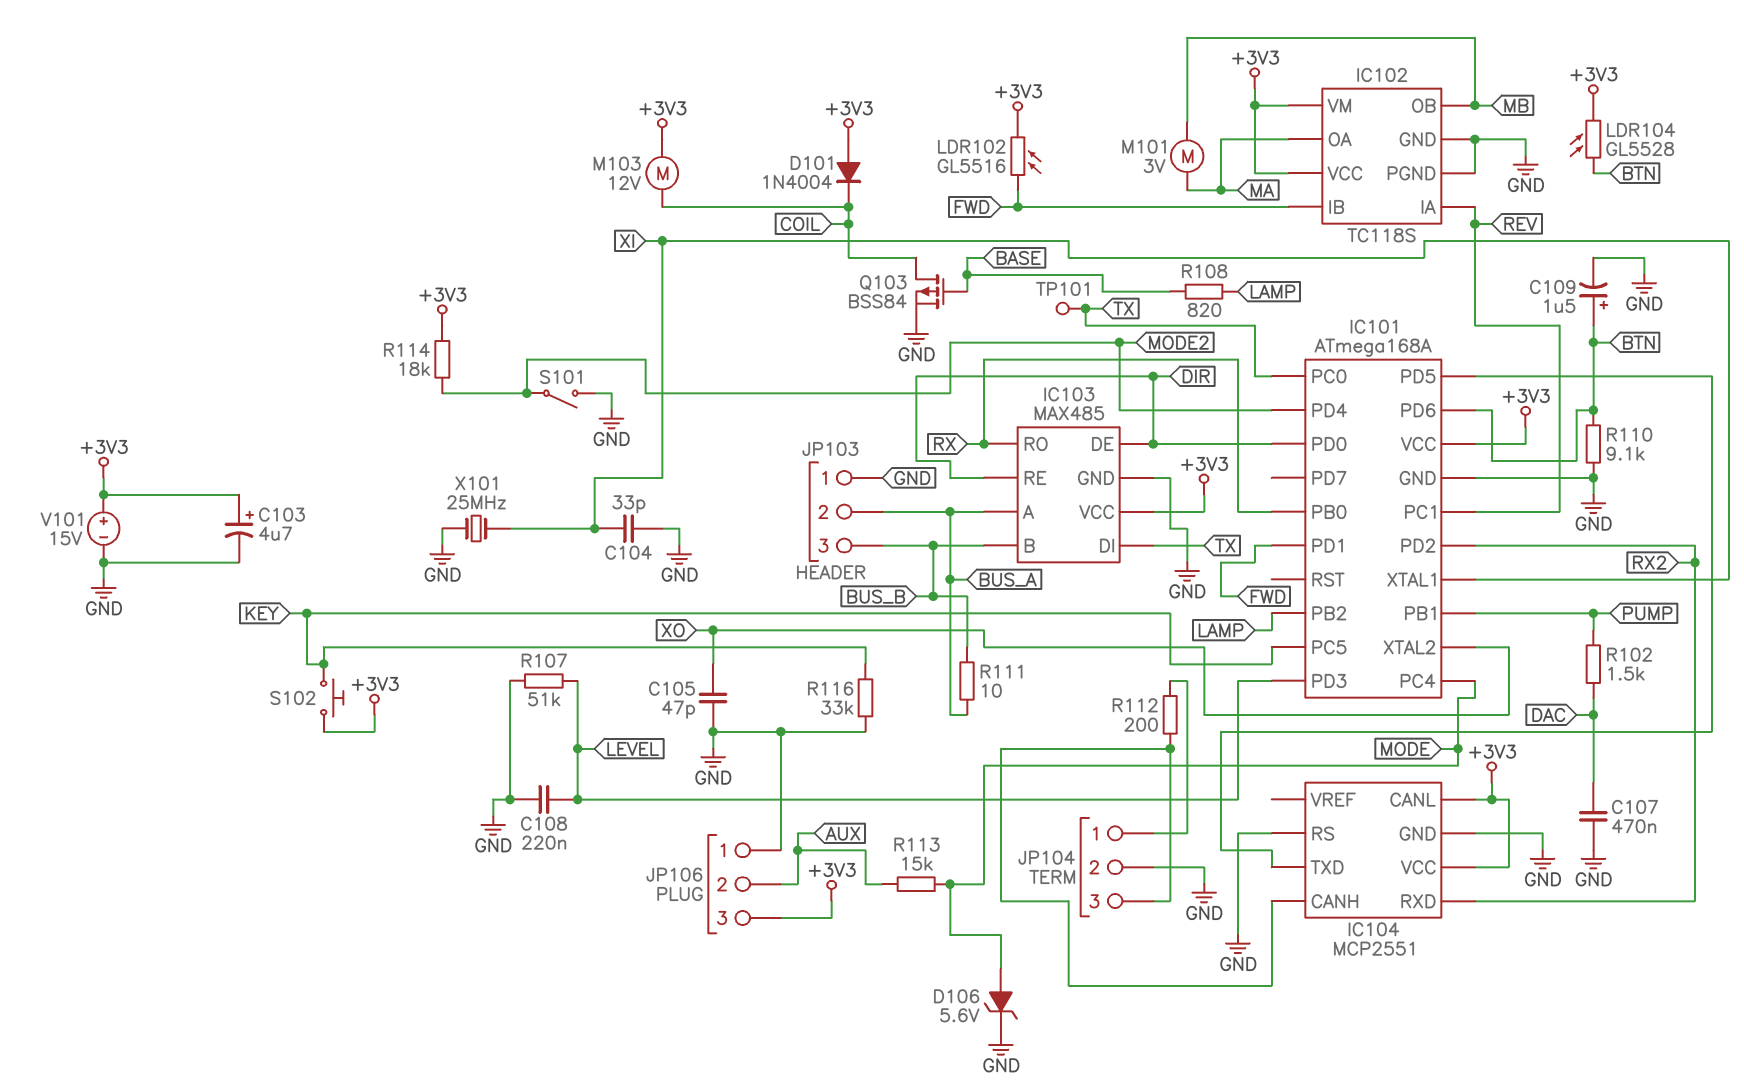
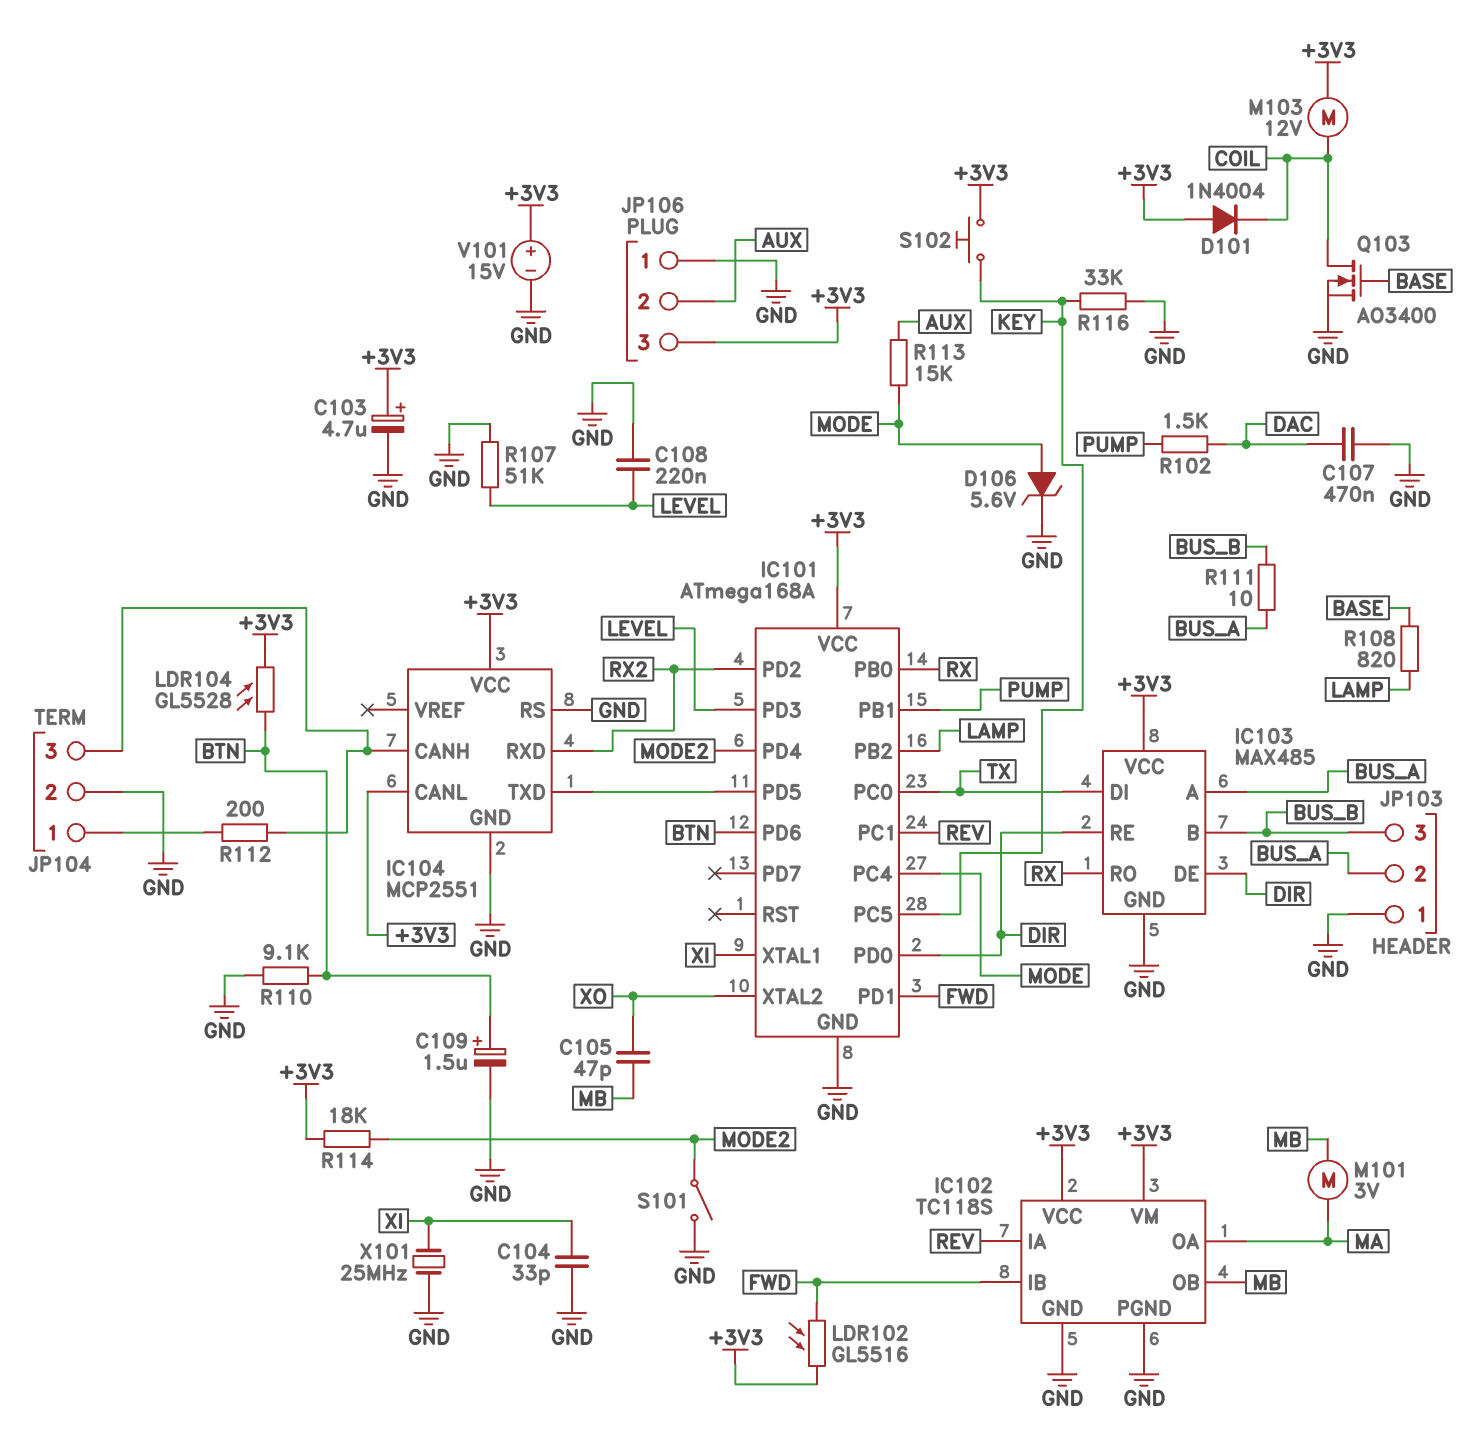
C105: 47pF (GND, XO) -> 47pF (MB, XO)
Q103: PMOS BSS84 (G BASE, D COIL, S GND) -> NMOS AO3400 (G BASE, D COIL, S GND)
TP101: test point (TX) -> none

